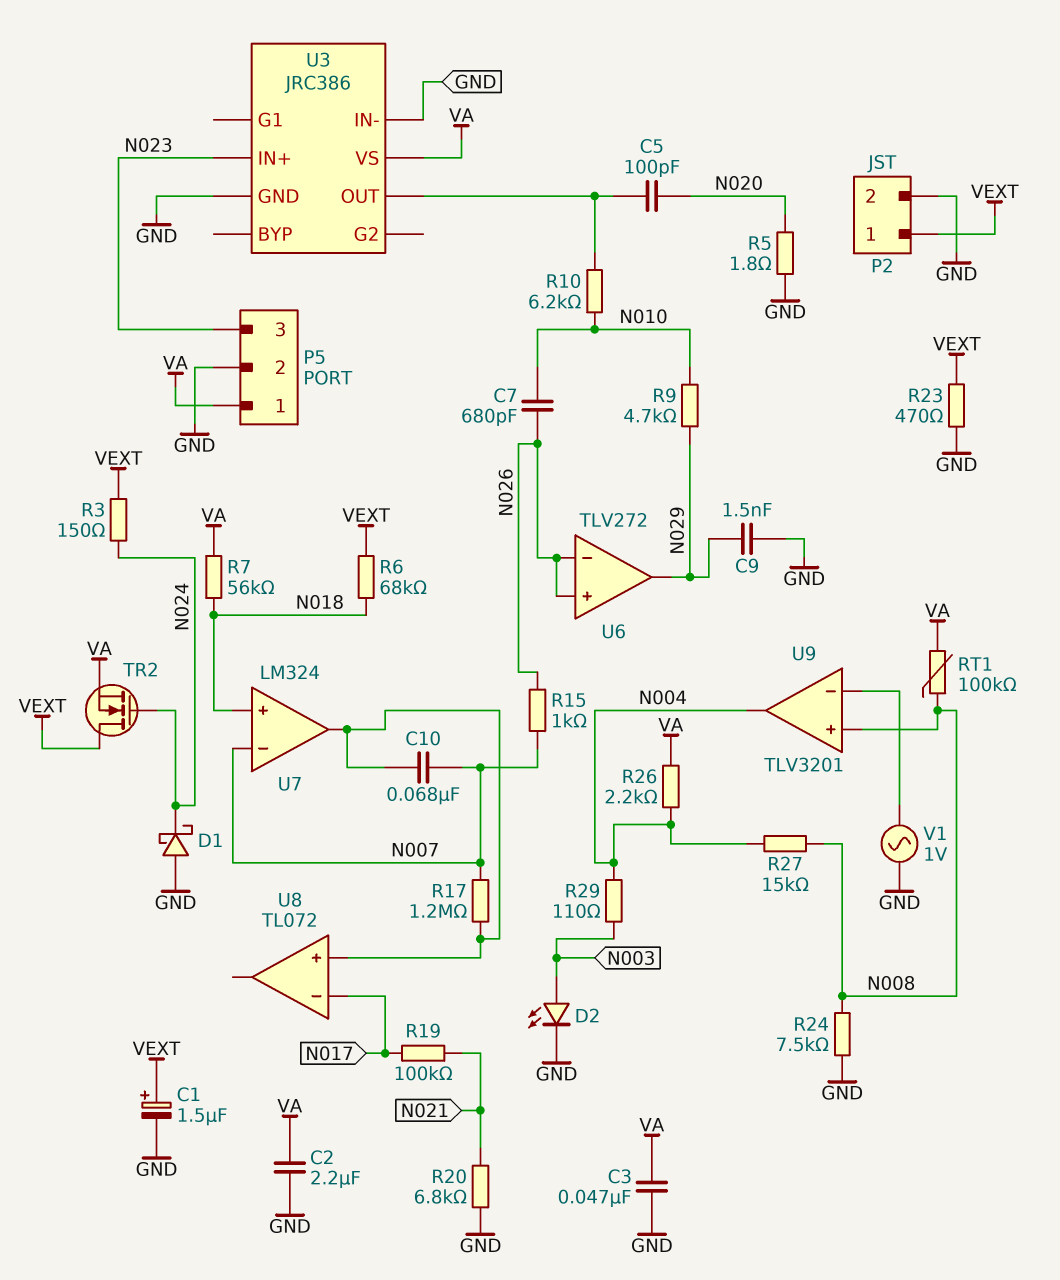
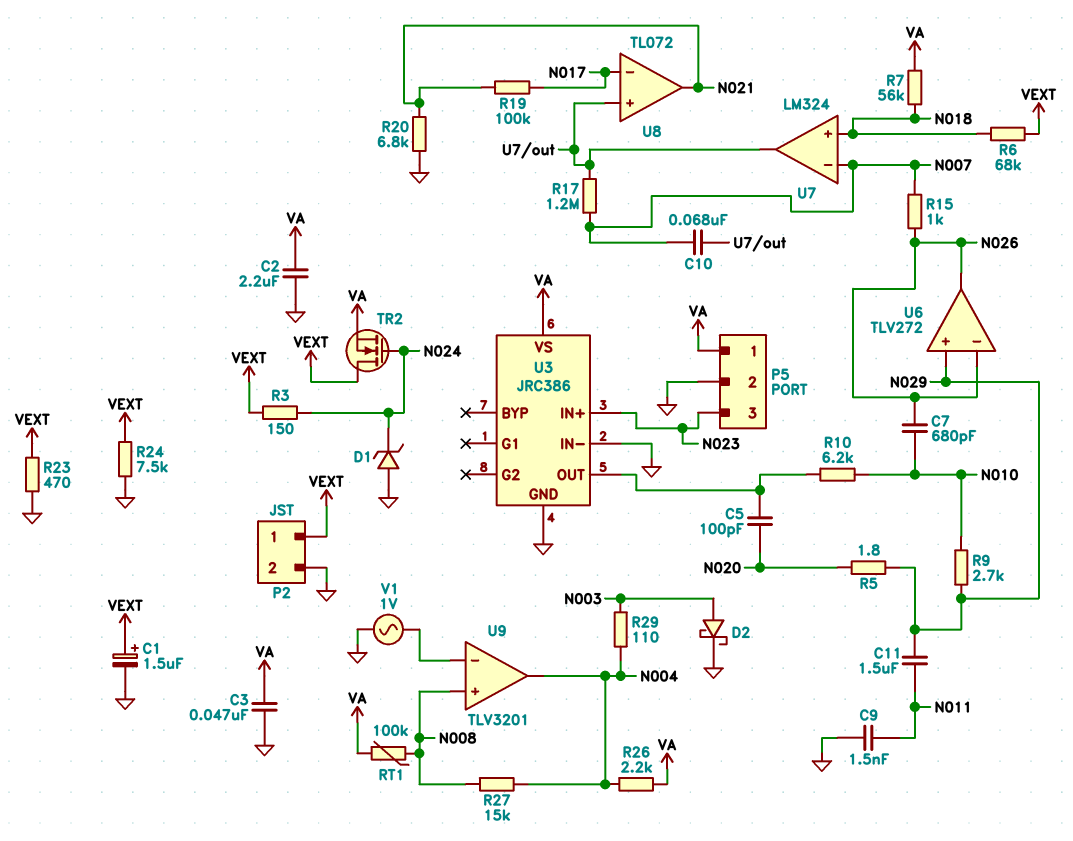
C9: 1.5nF (GND, N029) -> 1.5nF (GND, N011)
C11: none -> 1.5uF (N011, N029)
D1: schottky (A GND, K N024) -> zener (A GND, K N024)
D2: LED (A N003, K GND) -> schottky (A N003, K GND)
R5: 1.8 (GND, N020) -> 1.8 (N020, N029)
R9: 4.7k (N010, N029) -> 2.7k (N010, N029)
R24: 7.5k (GND, N008) -> 7.5k (GND, VEXT)
U6 pin in+: N026 -> N029
U6 pin out: N029 -> N026
U8 pin out: none -> N021

